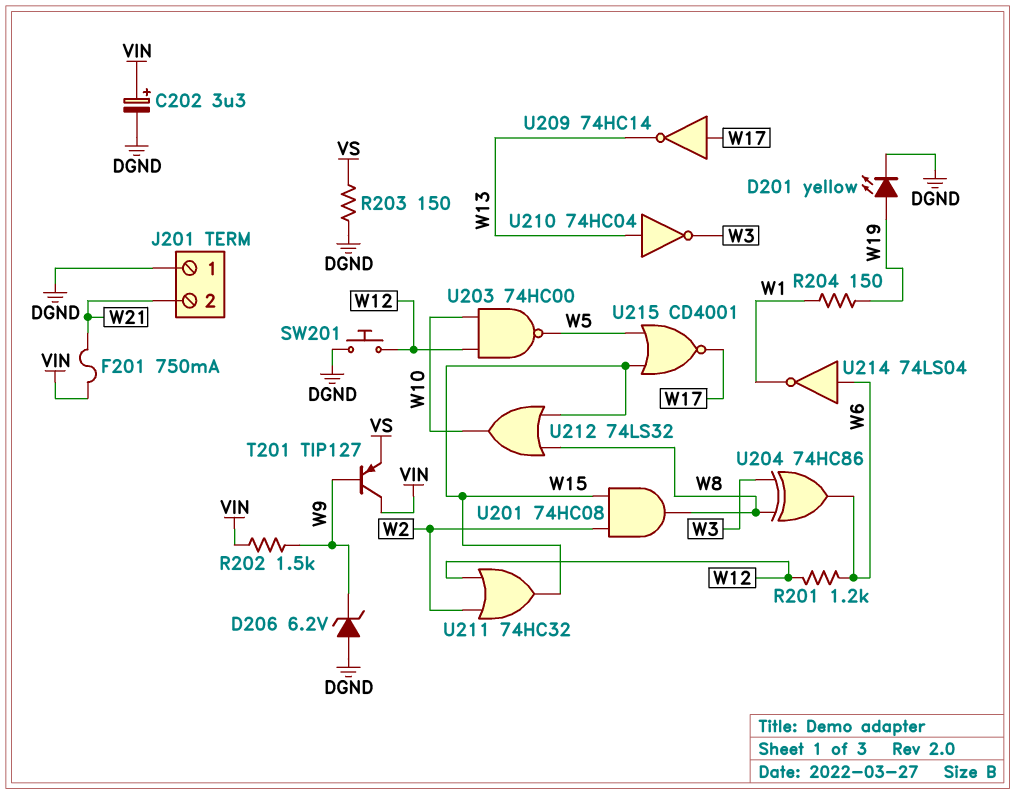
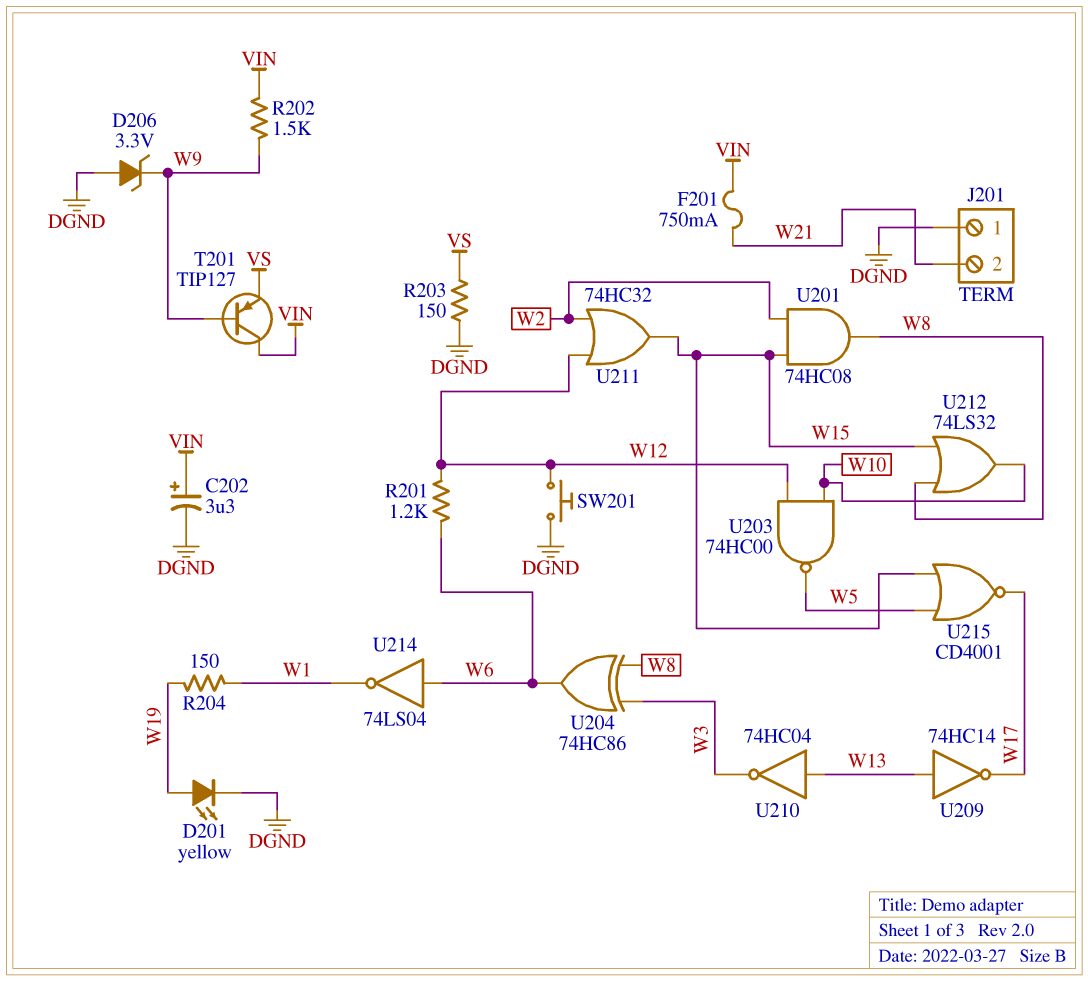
D206: zener 6.2V (A DGND, K W9) -> zener 3.3V (A DGND, K W9)
U209: NOT 74HC14 (in W17, out W13) -> NOT 74HC14 (in W13, out W17)

